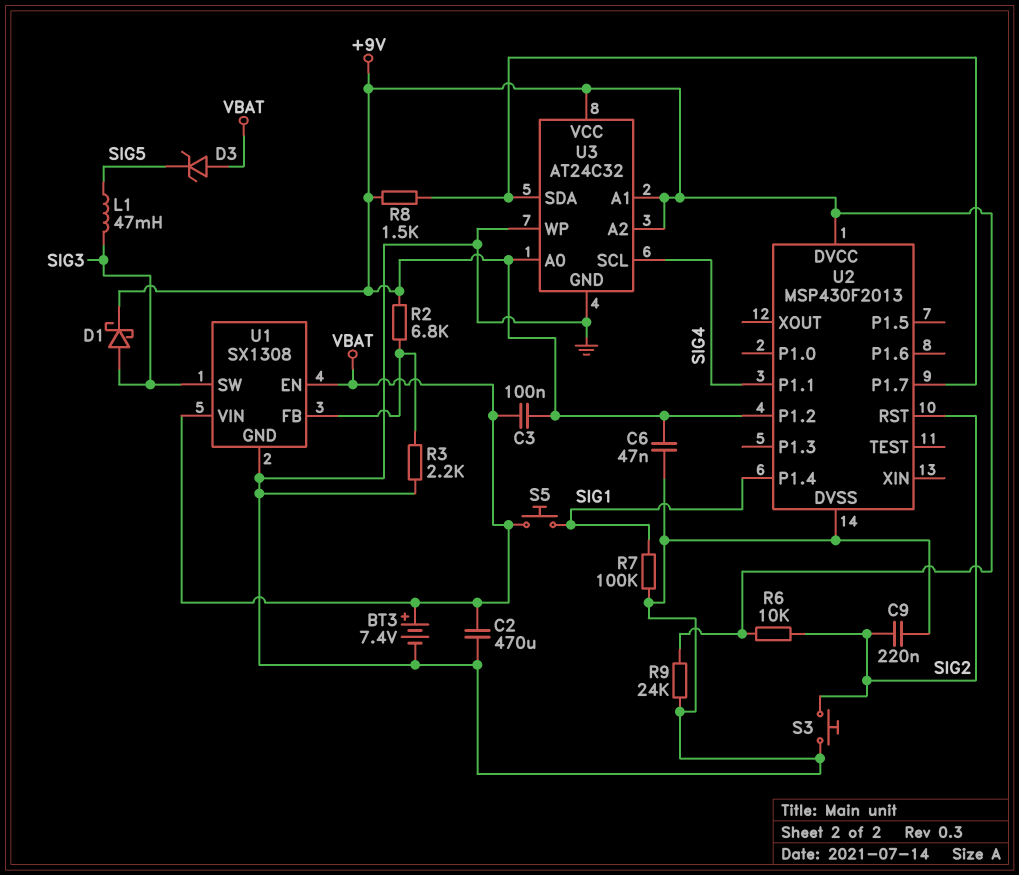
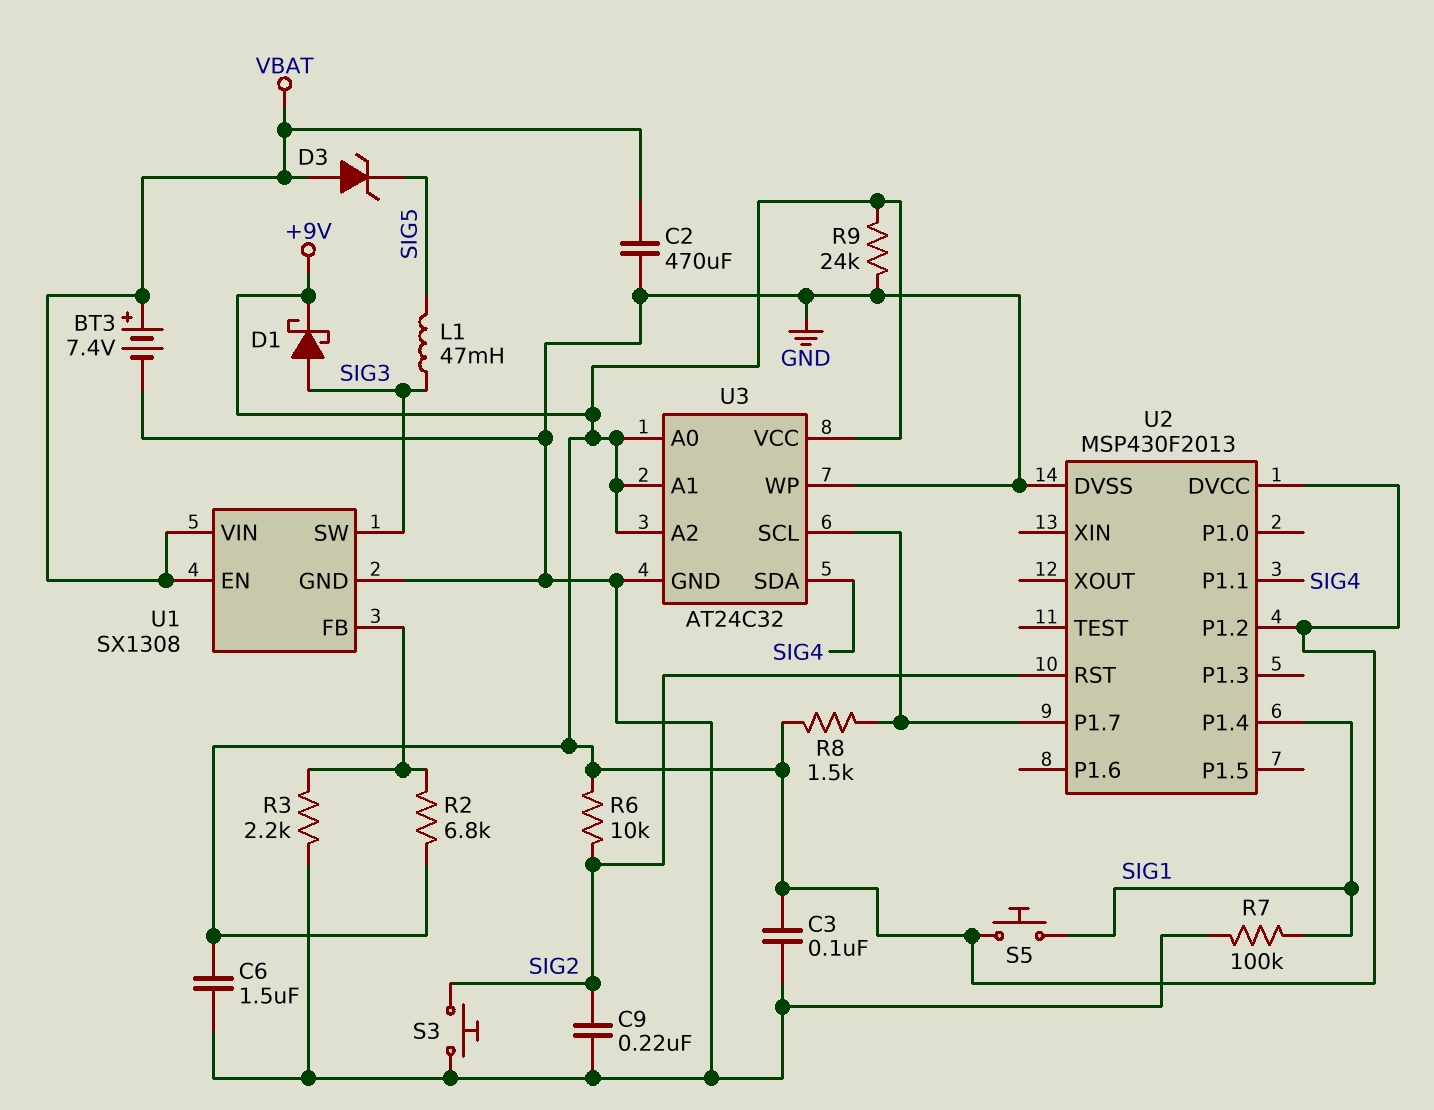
C3: 100nF (+9V, VBAT) -> 100nF (+9V, GND)
C6: 47nF (+9V, GND) -> 1.5uF (+9V, GND)
S5: button (SIG1, VBAT) -> button (+9V, SIG1)
U3 pin SCL: SIG4 -> U2/P1.7
U3 pin SDA: U2/P1.7 -> SIG4

